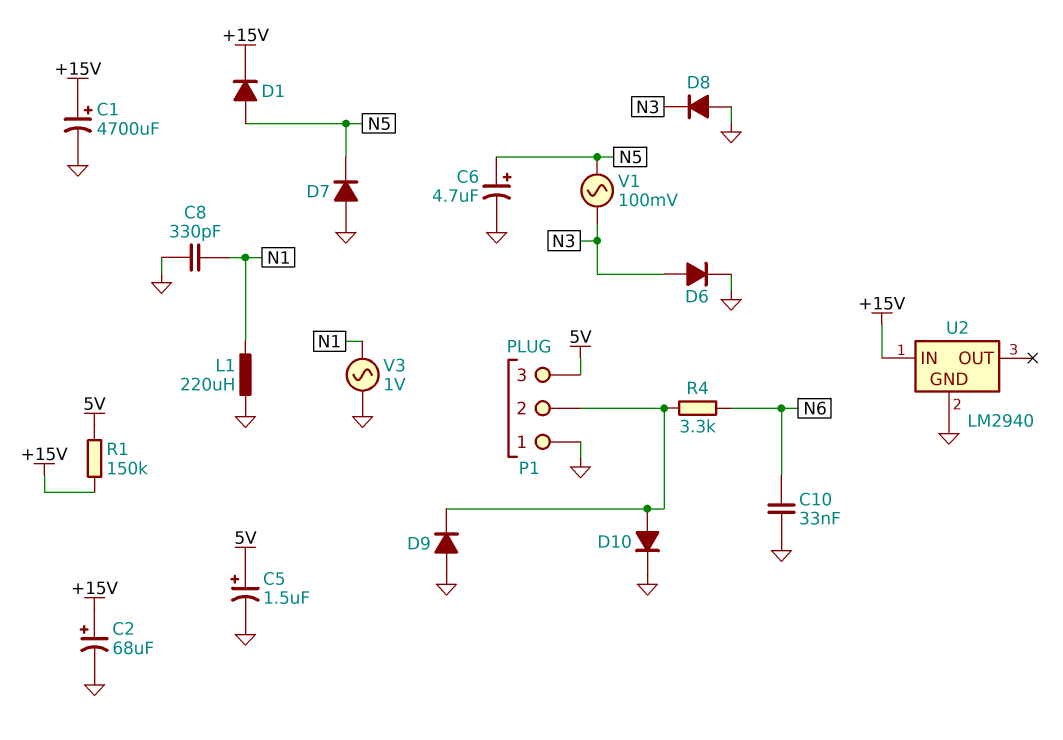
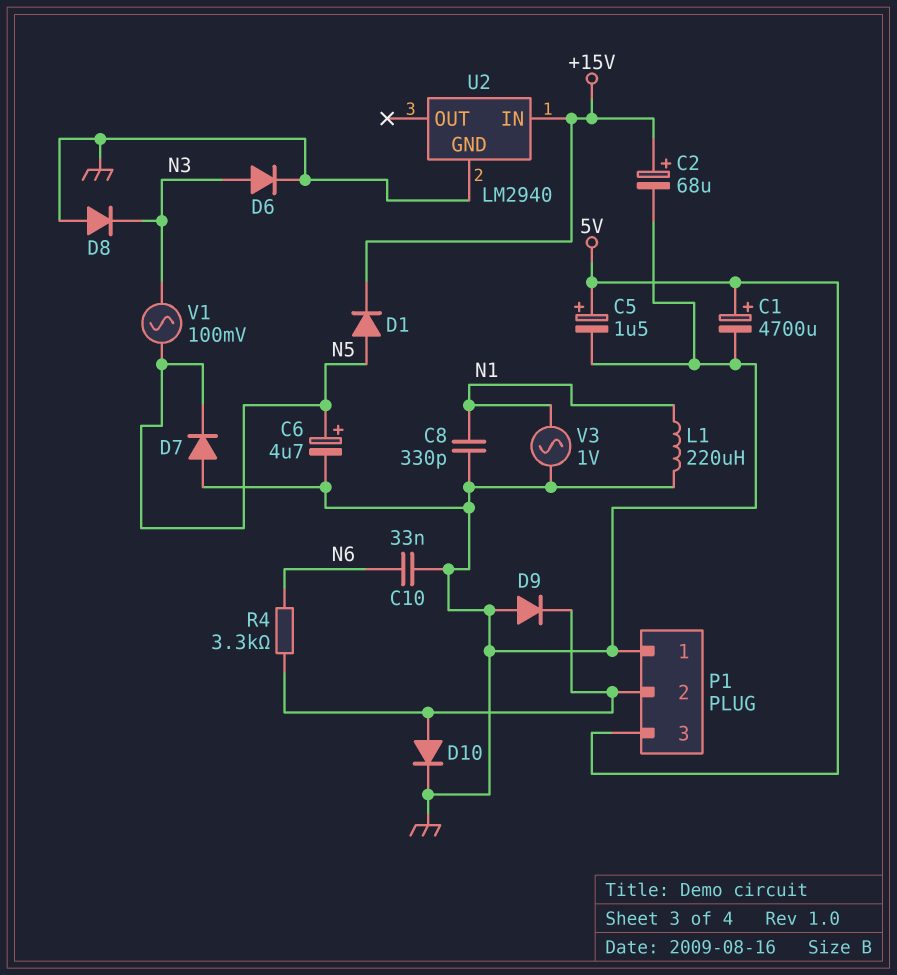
C1: 4700uF (plus +15V, minus GND) -> 4700uF (plus 5V, minus GND)
R1: 150k (+15V, 5V) -> none

